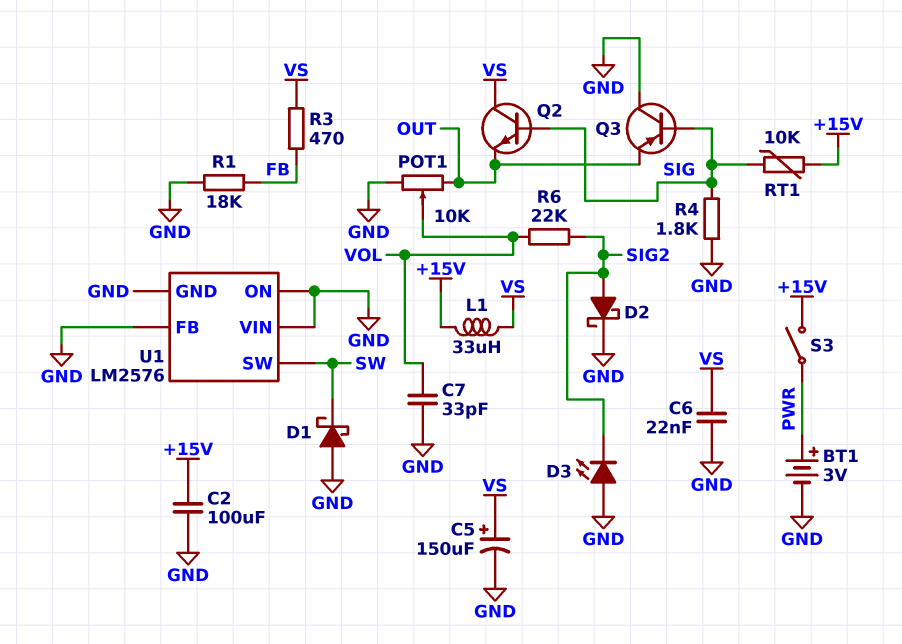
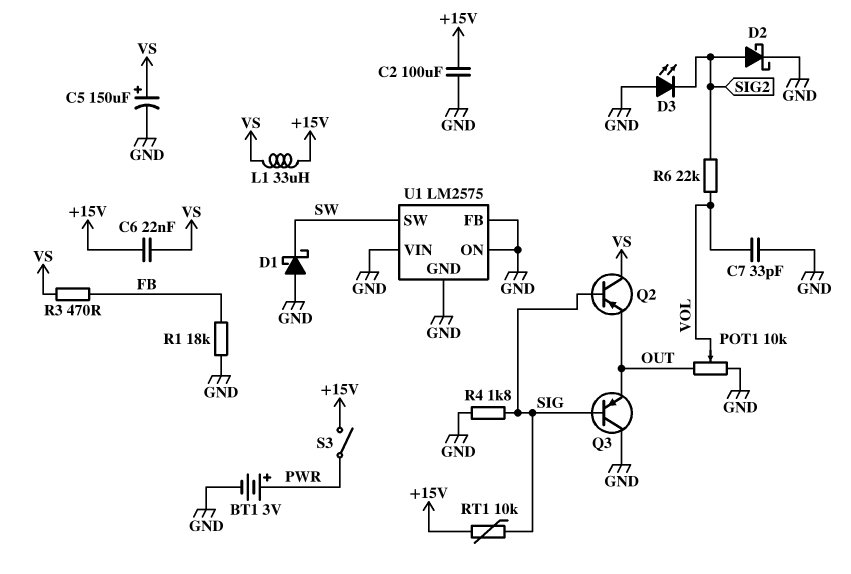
C6: 22nF (GND, VS) -> 22nF (+15V, VS)
Q2: NPN (B SIG, C VS, E OUT) -> PNP (B SIG, C VS, E OUT)
U1: LM2576 -> LM2575

